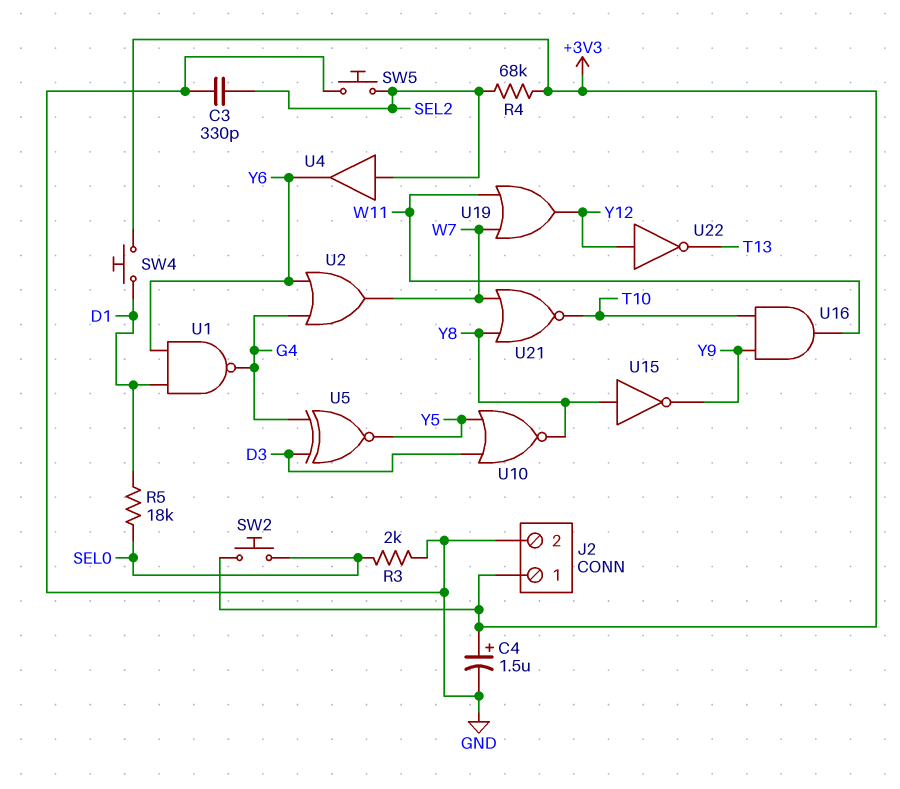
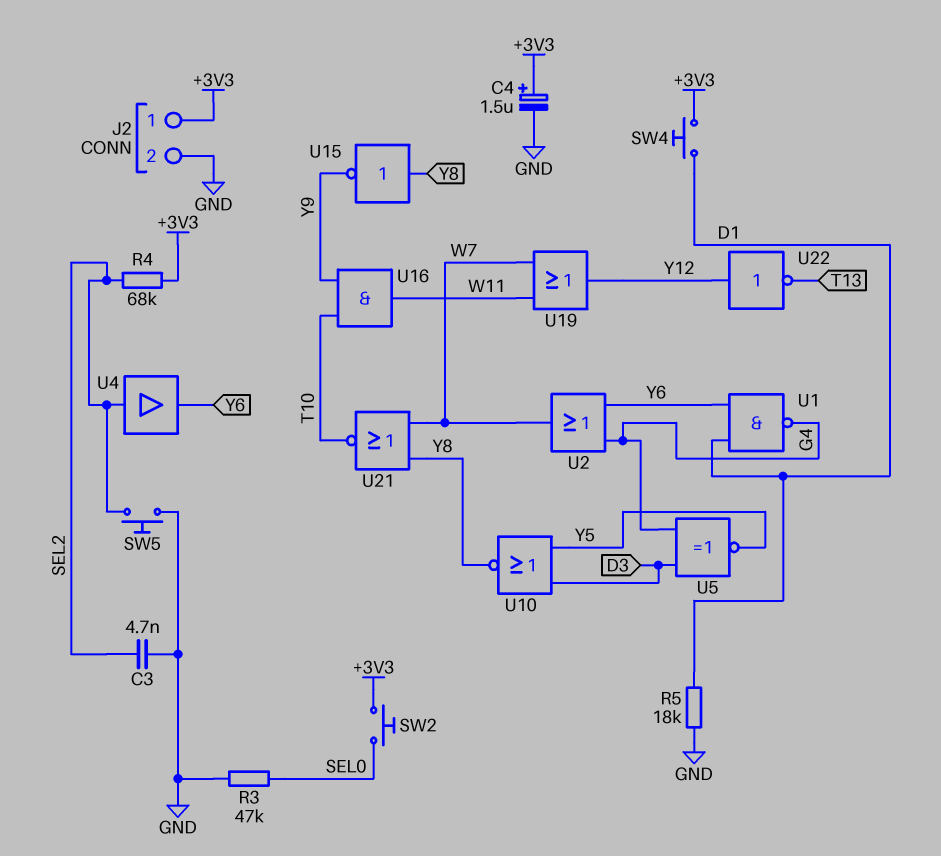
C3: 330pF (GND, SEL2) -> 4.7nF (GND, SEL2)
R3: 2k (GND, SEL0) -> 47k (GND, SEL0)
R5: 18k (D1, SEL0) -> 18k (D1, GND)

